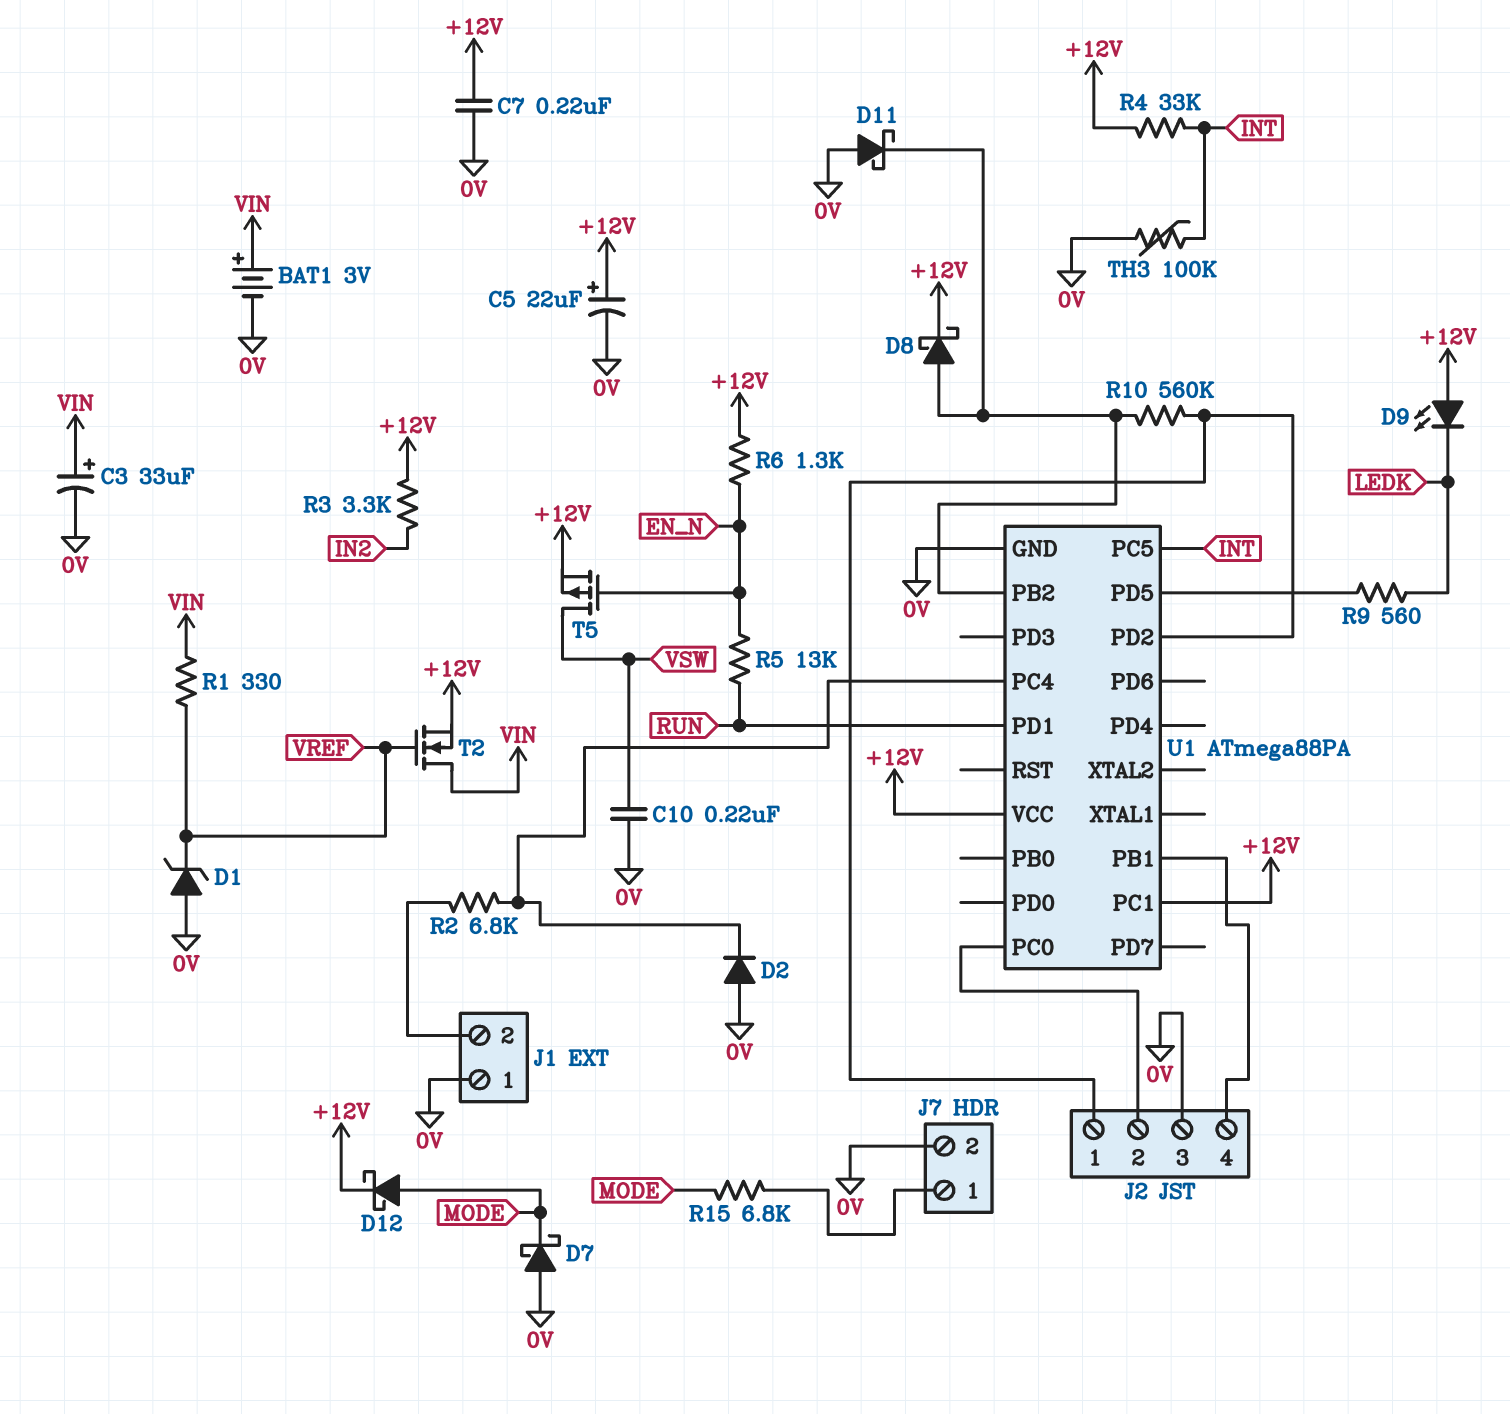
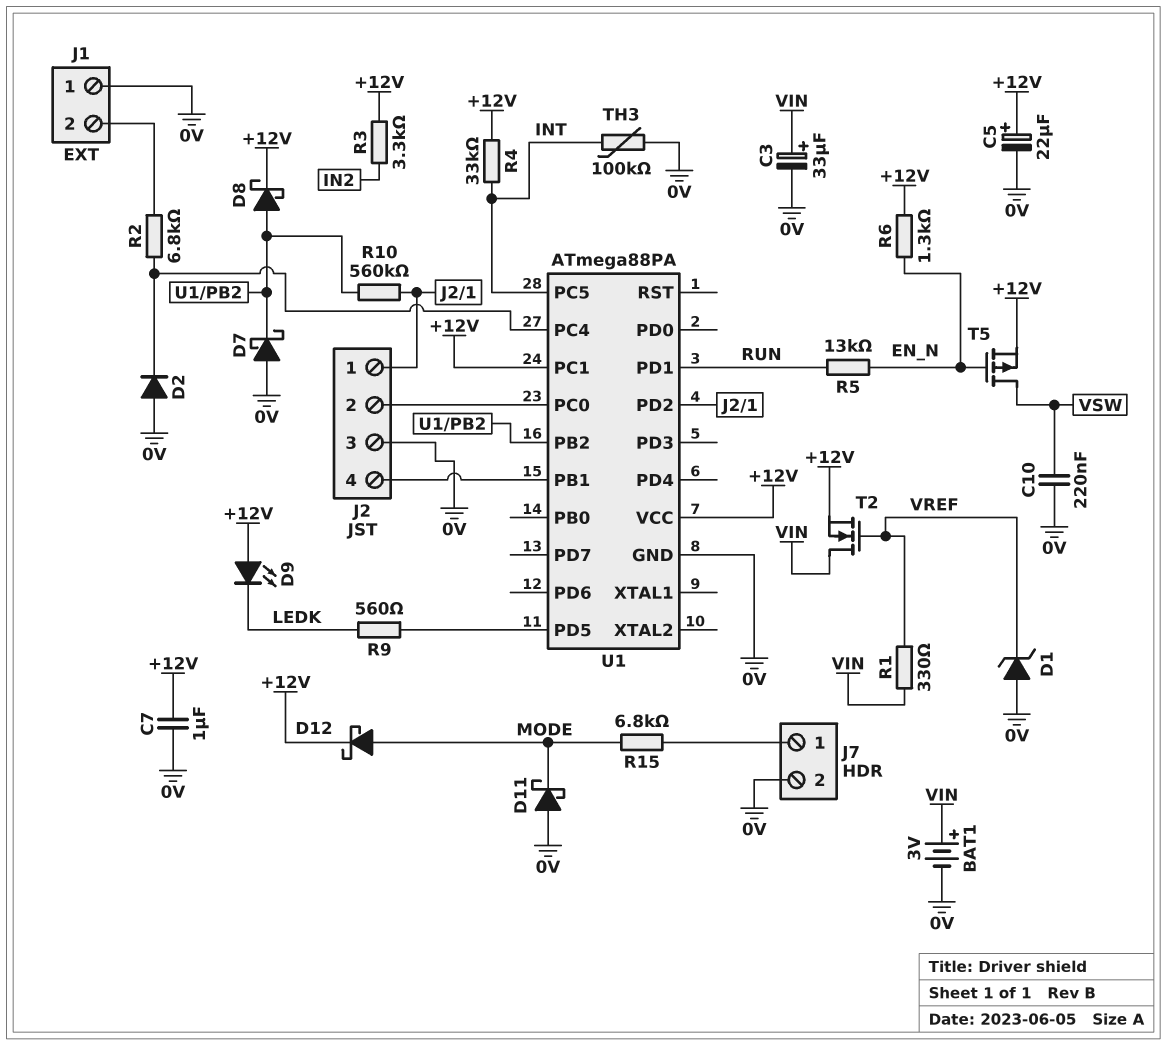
C7: 220nF (+12V, 0V) -> 1uF (+12V, 0V)
D7: schottky (A 0V, K MODE) -> schottky (A 0V, K U1/PB2)
D11: schottky (A 0V, K U1/PB2) -> schottky (A 0V, K MODE)

